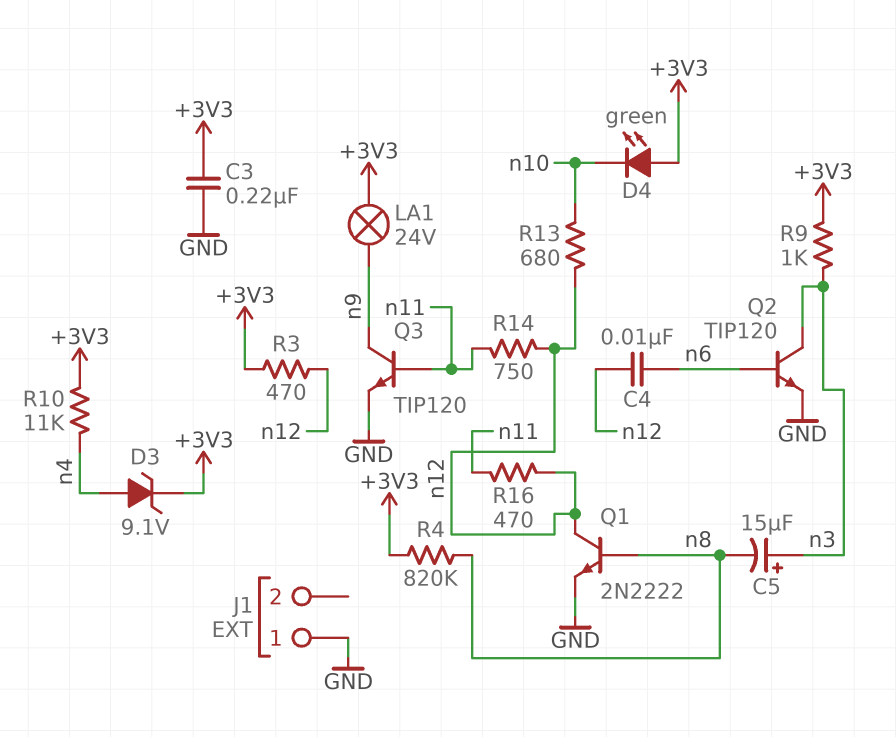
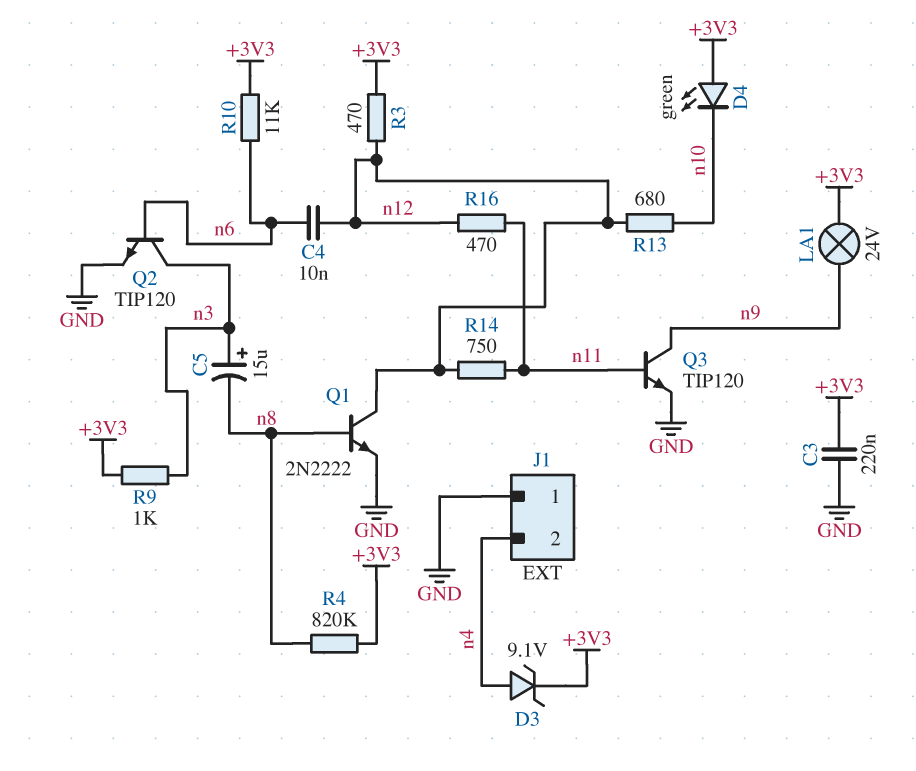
J1 pin 2: none -> n4
R10: 11k (+3V3, n4) -> 11k (+3V3, n6)

